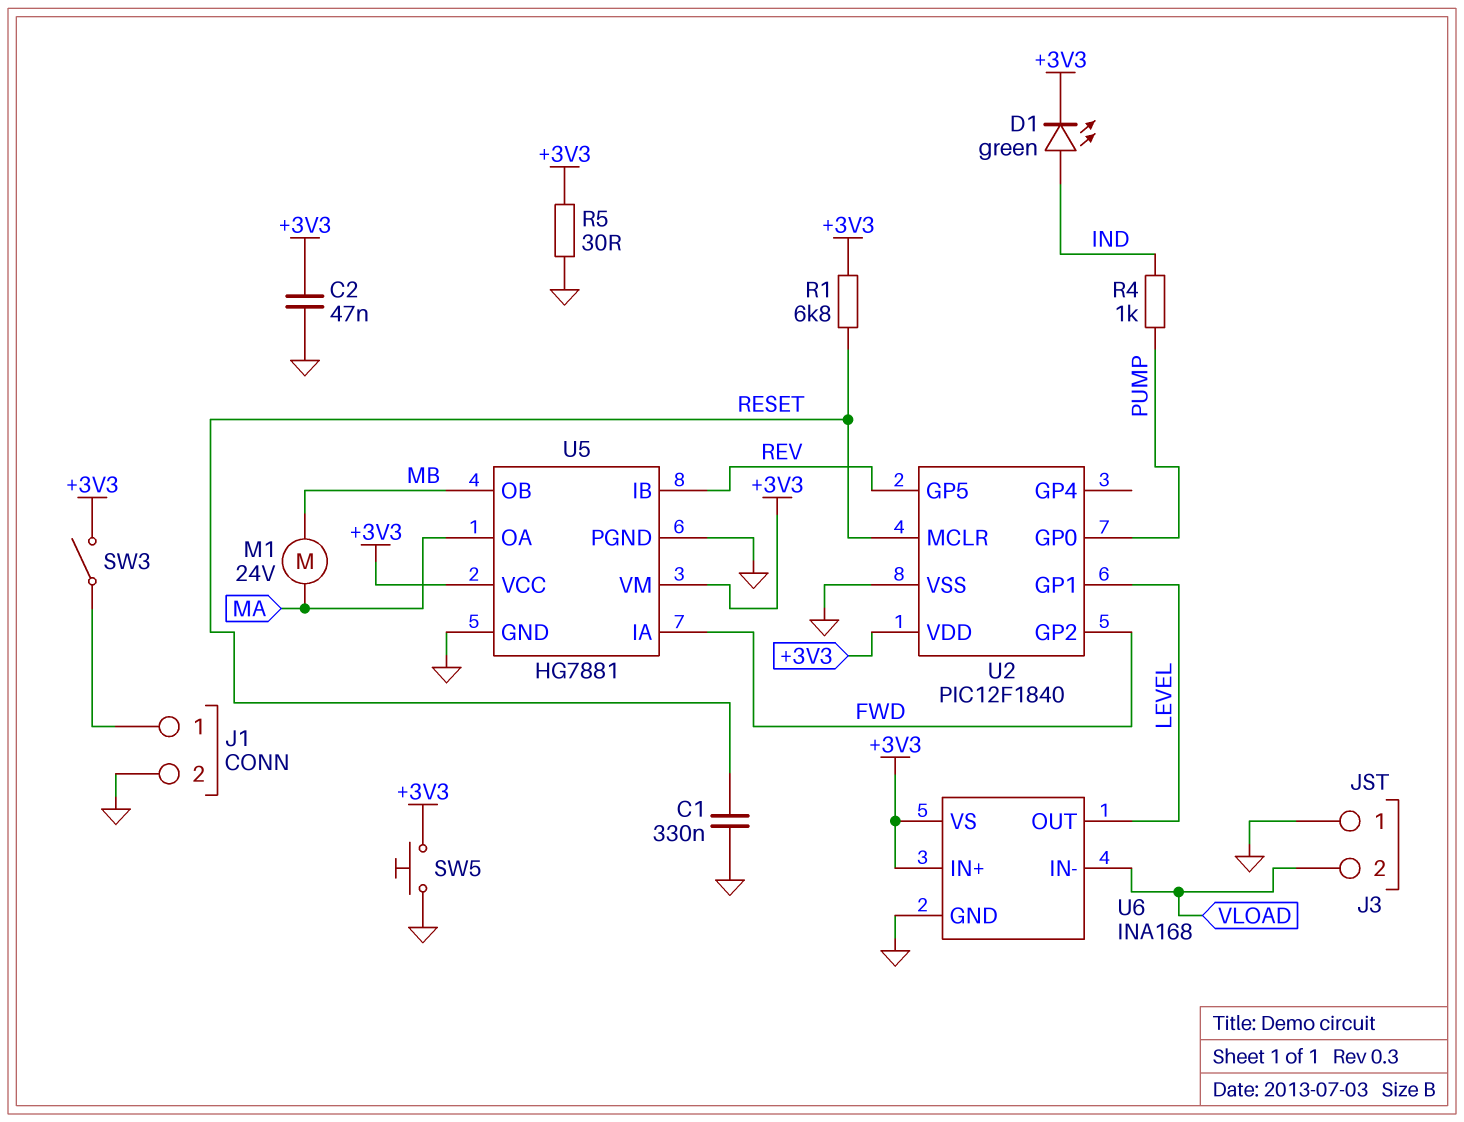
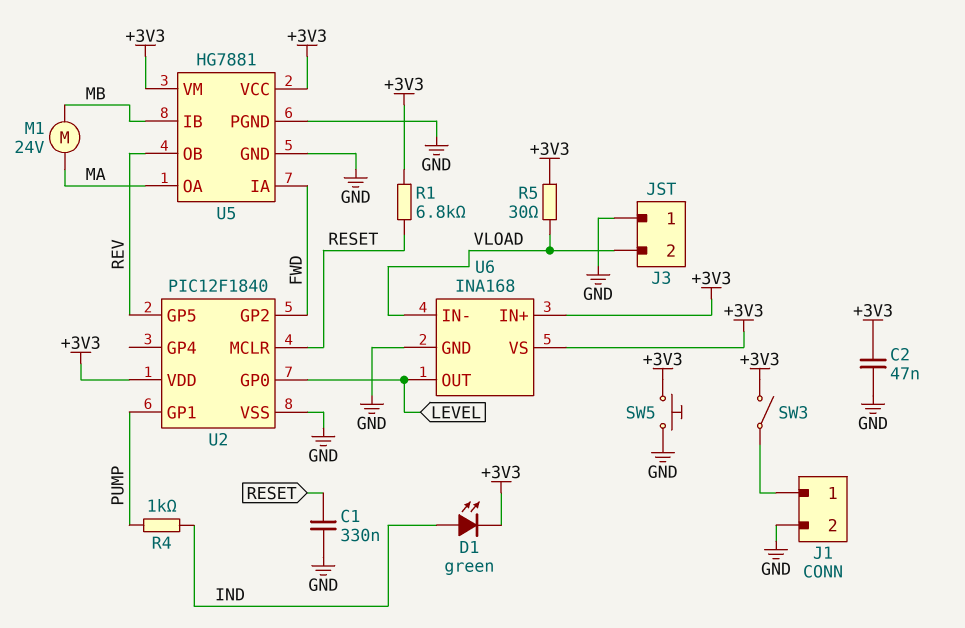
R5: 30 (+3V3, GND) -> 30 (+3V3, VLOAD)
U2 pin GP0: PUMP -> LEVEL
U2 pin GP1: LEVEL -> PUMP
U5 pin IB: REV -> MB
U5 pin OB: MB -> REV

